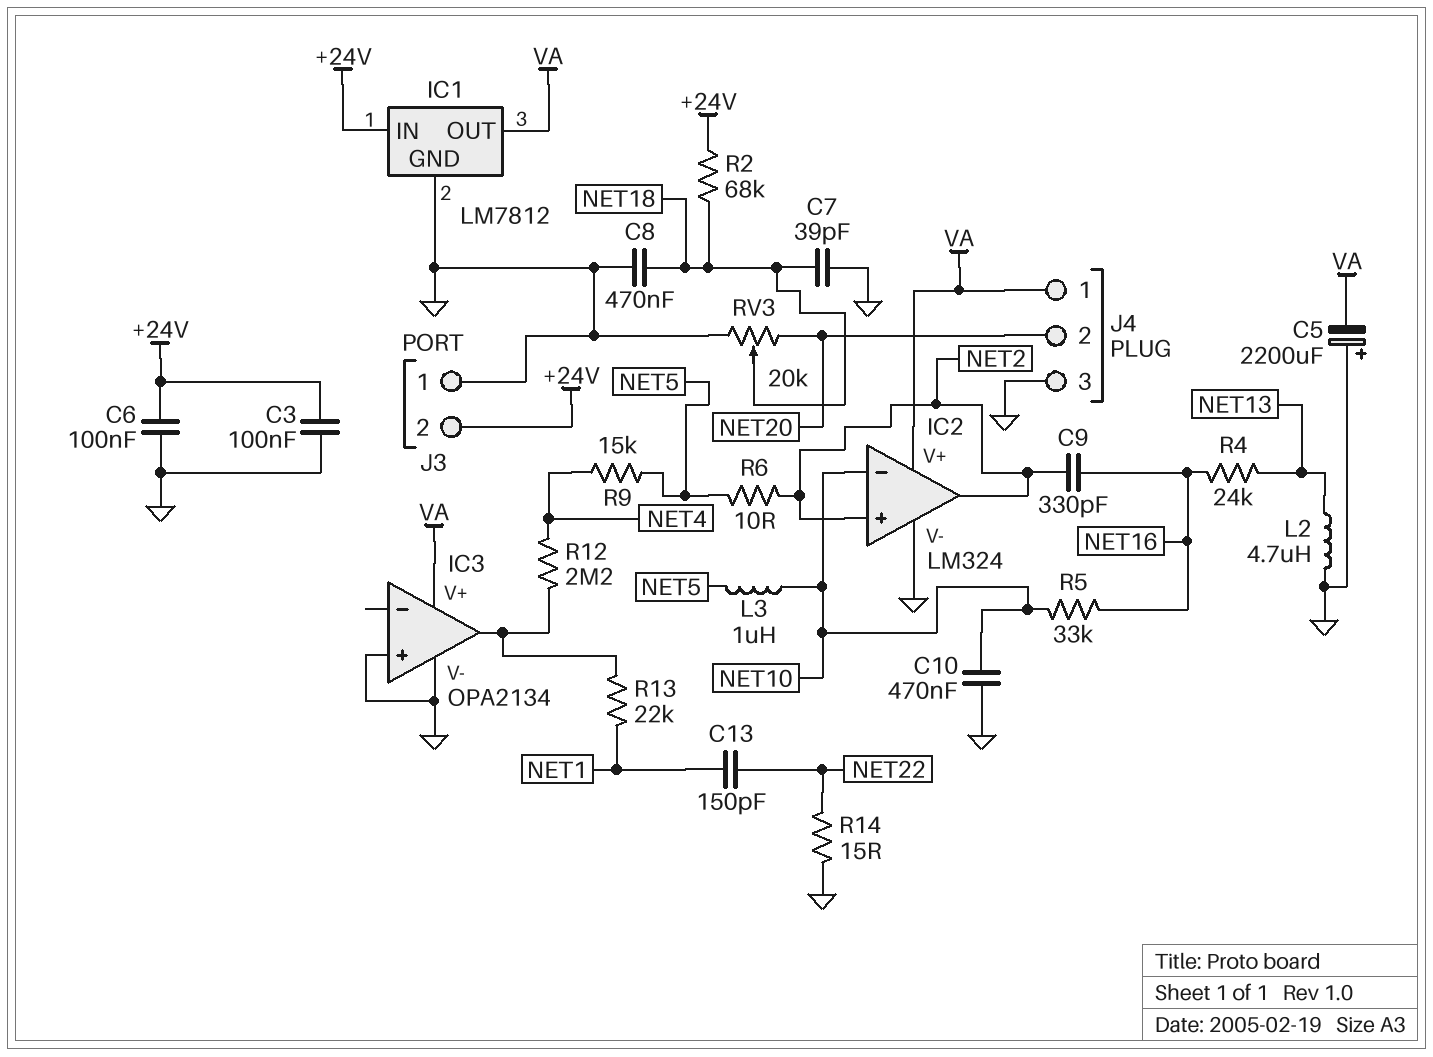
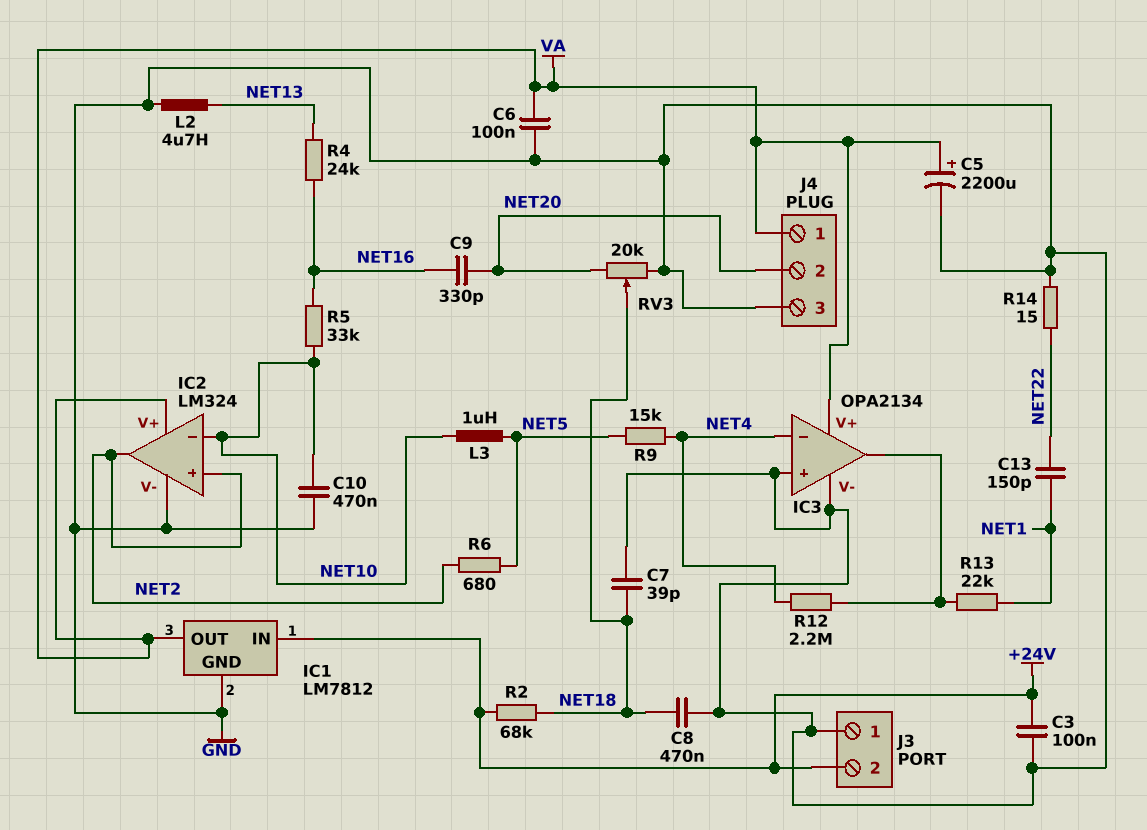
C5: 2200uF (plus GND, minus VA) -> 2200uF (plus VA, minus GND)
C6: 100nF (+24V, GND) -> 100nF (GND, VA)
C9: 330pF (NET2, NET16) -> 330pF (NET16, NET20)
IC3 pin in-: none -> NET4
R6: 10 (NET2, NET5) -> 680 (NET2, NET5)

